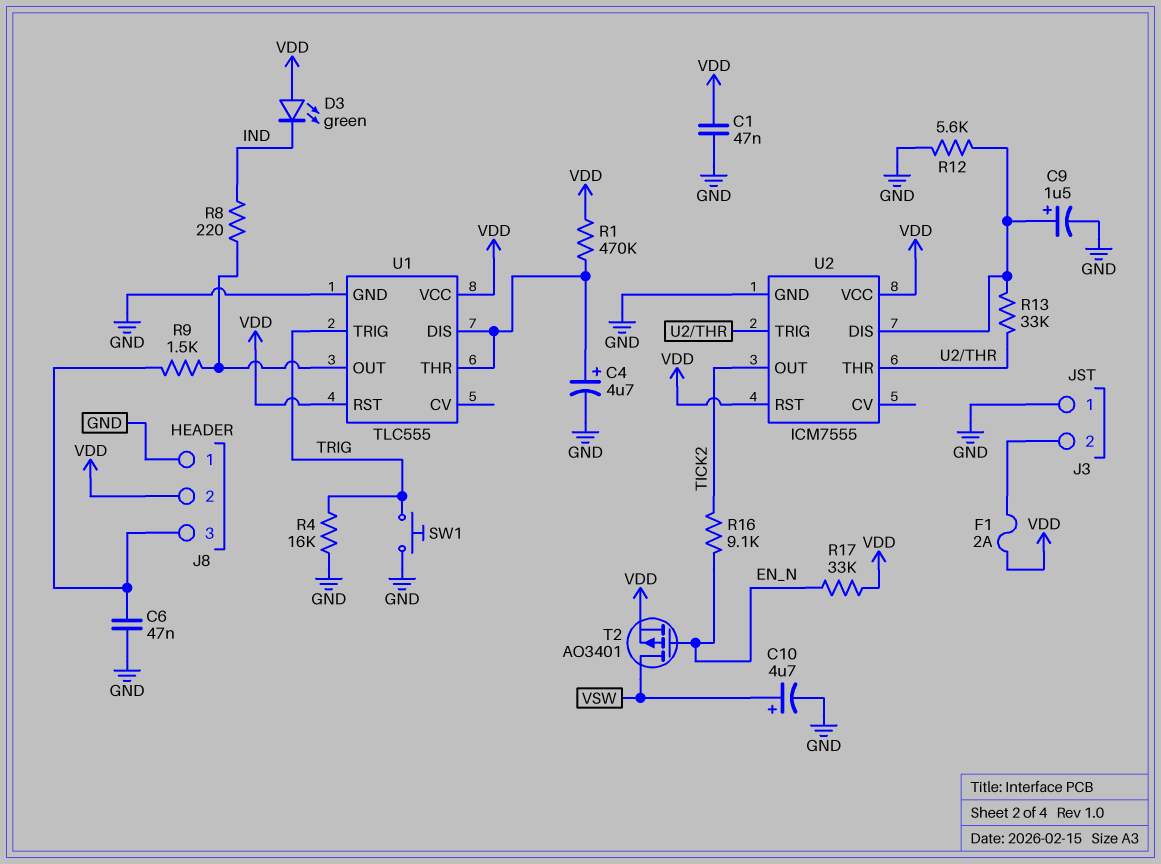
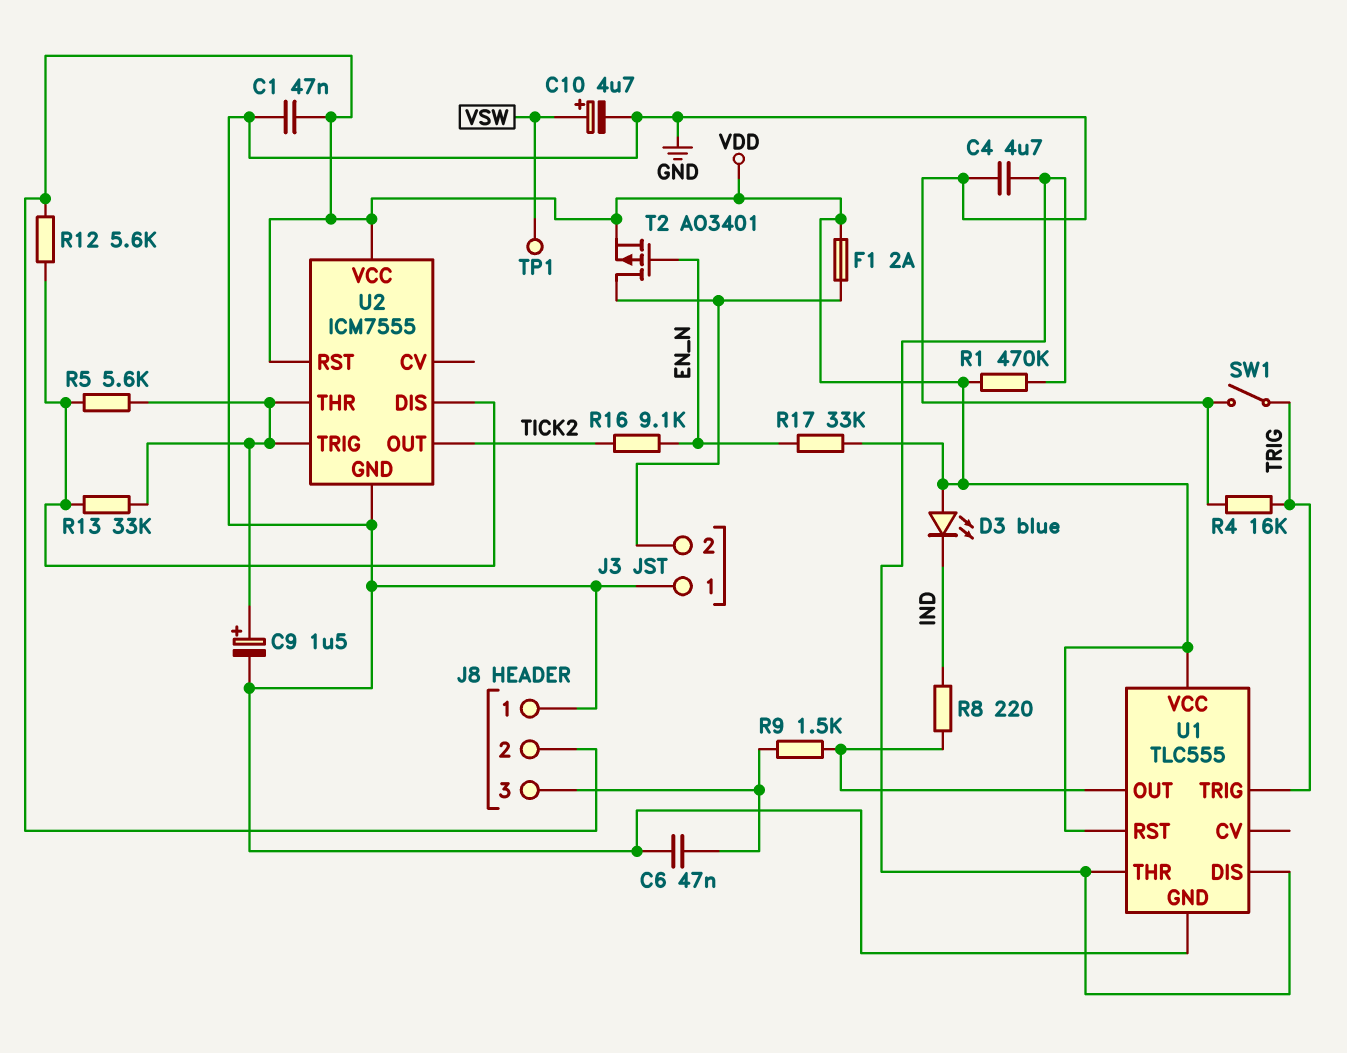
C4: 4.7uF (plus U1/DIS, minus GND) -> 4.7uF (GND, U1/DIS)
C9: 1.5uF (plus U2/DIS, minus GND) -> 1.5uF (plus U2/THR, minus GND)
D3: LED green (A VDD, K IND) -> LED blue (A VDD, K IND)
R5: none -> 5.6k (U2/DIS, U2/THR)
R12: 5.6k (GND, U2/DIS) -> 5.6k (U2/DIS, VDD)
SW1: button (GND, TRIG) -> switch (GND, TRIG)
T2: PMOS AO3401 (G EN_N, D VSW, S VDD) -> PMOS AO3401 (G EN_N, D J3/2, S VDD)
TP1: none -> test point (VSW)

